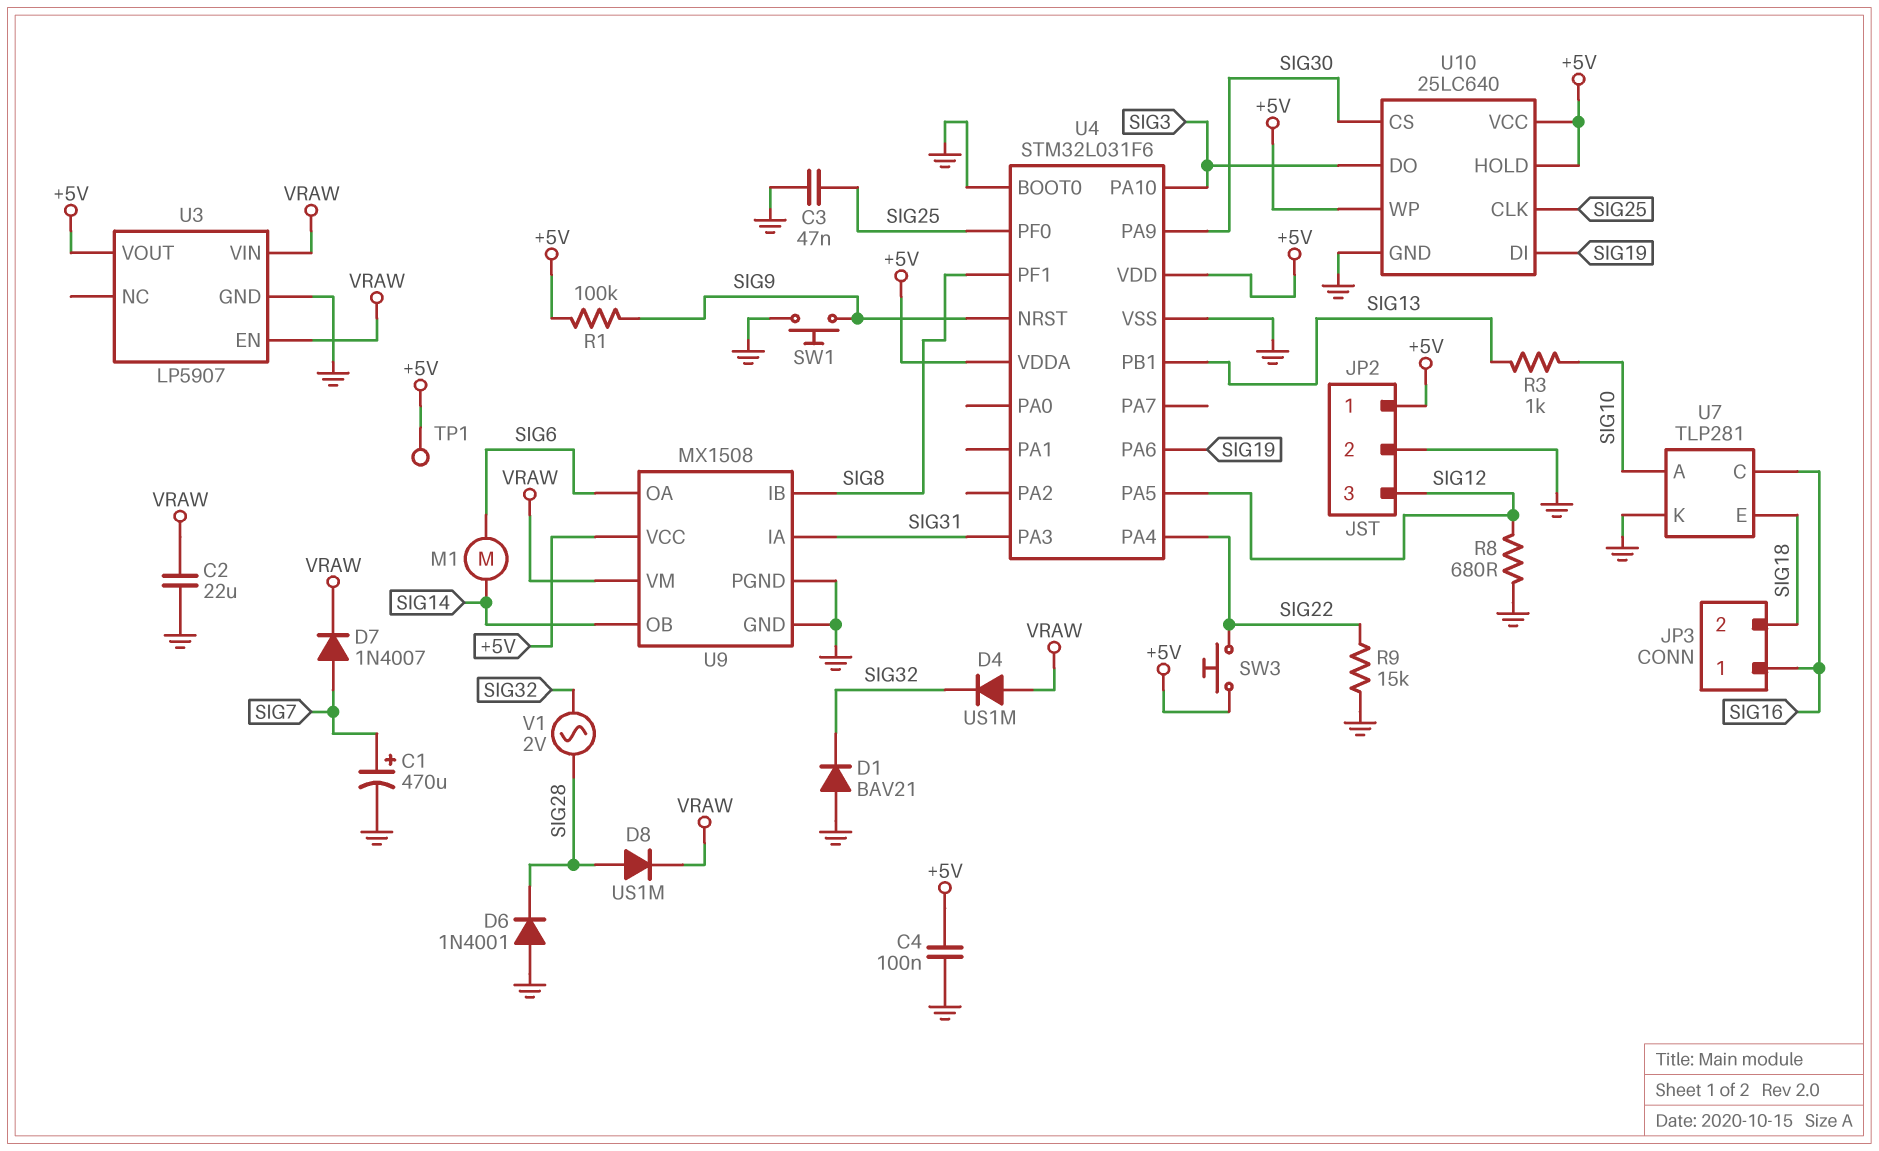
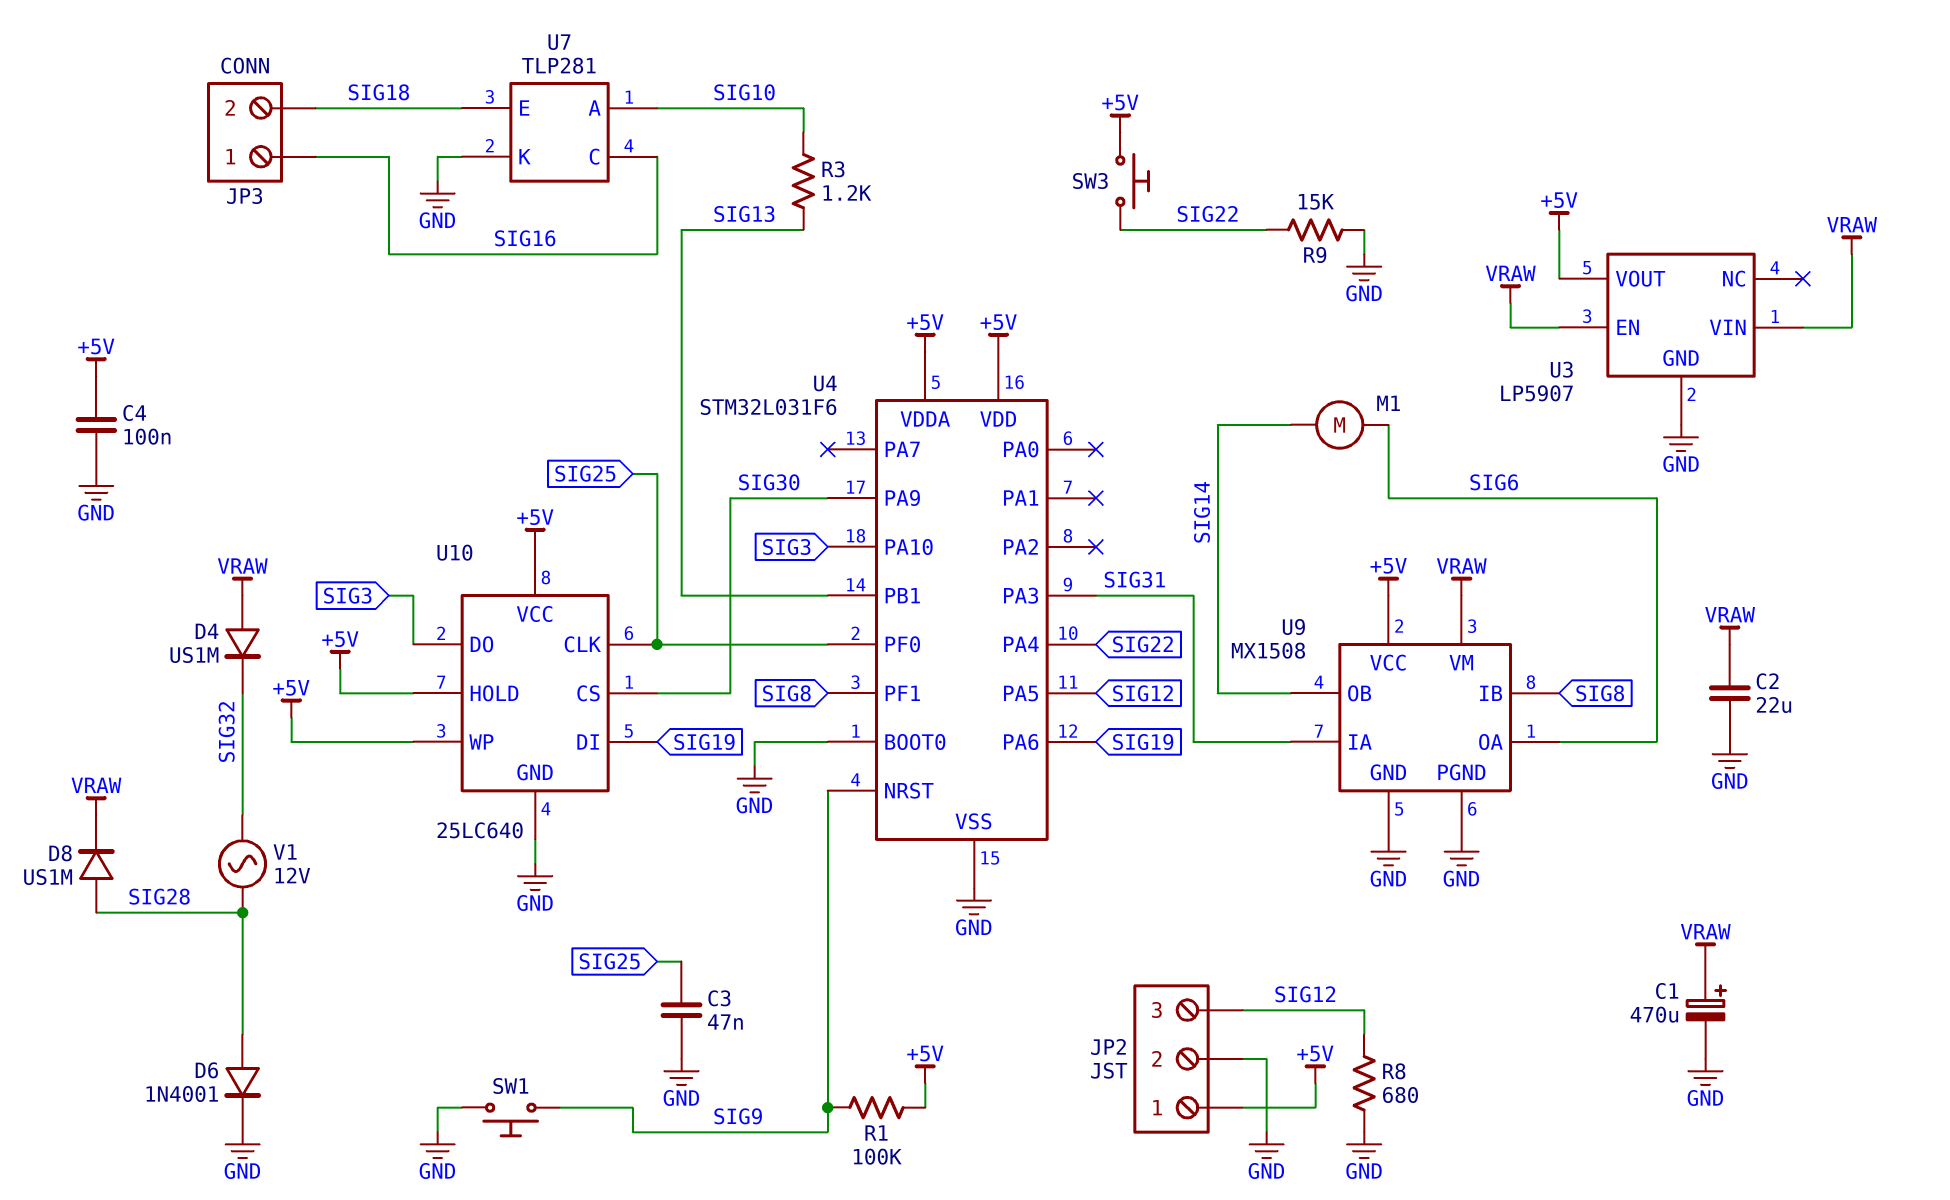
C1: 470uF (plus SIG7, minus GND) -> 470uF (plus VRAW, minus GND)
D1: diode BAV21 (A GND, K SIG32) -> none
D6: diode 1N4001 (A GND, K SIG28) -> diode 1N4001 (A SIG28, K GND)
D7: diode 1N4007 (A SIG7, K VRAW) -> none
R3: 1k (SIG10, SIG13) -> 1.2k (SIG10, SIG13)
TP1: test point (+5V) -> none
V1: AC 2V (SIG28, SIG32) -> AC 12V (SIG28, SIG32)

